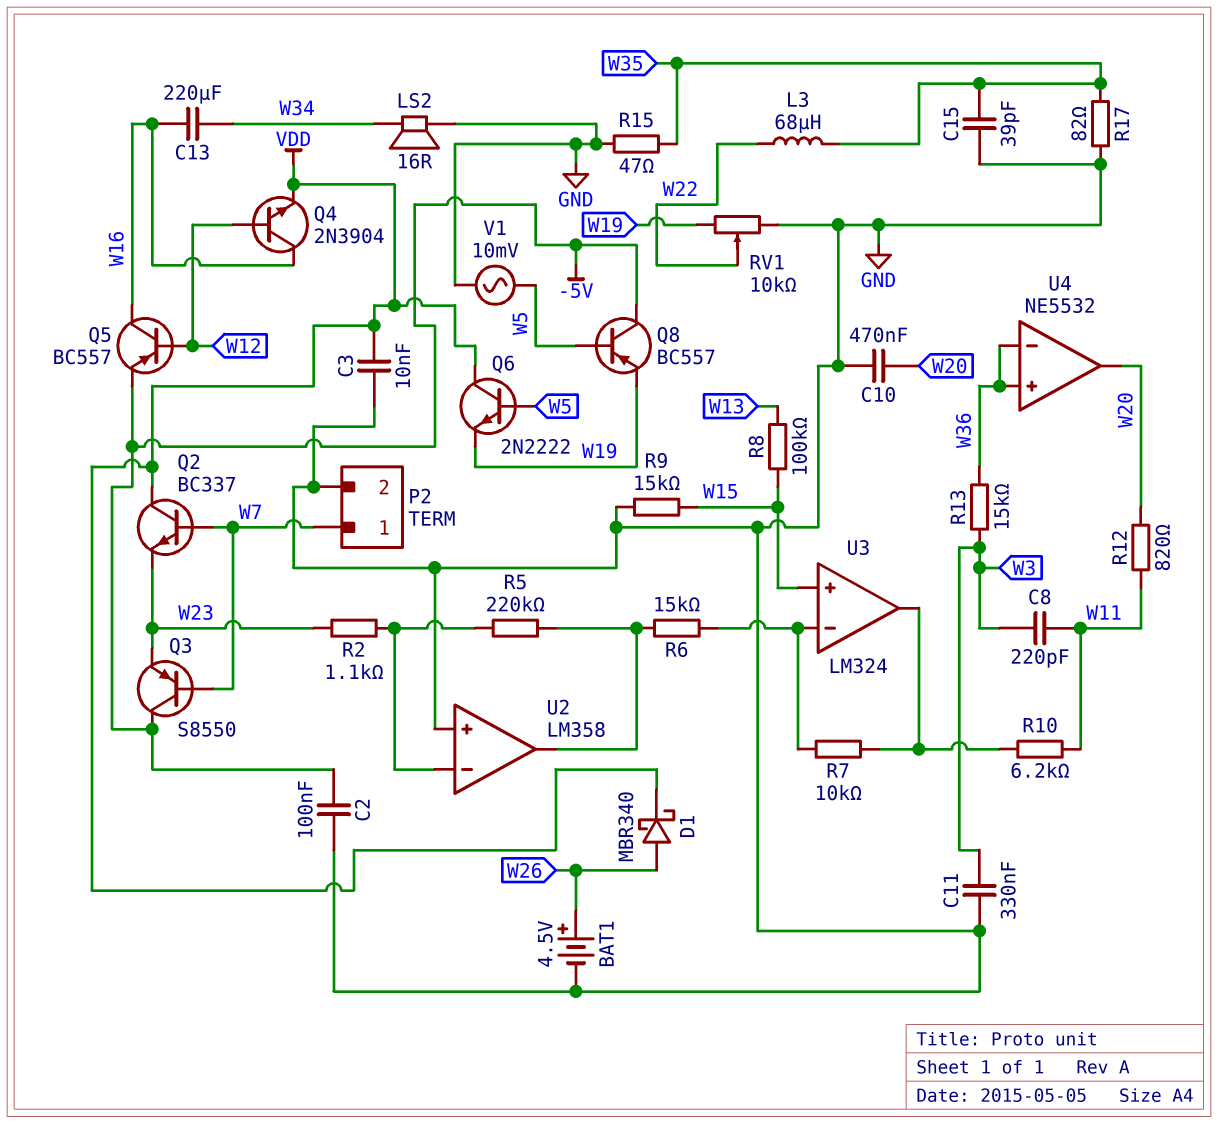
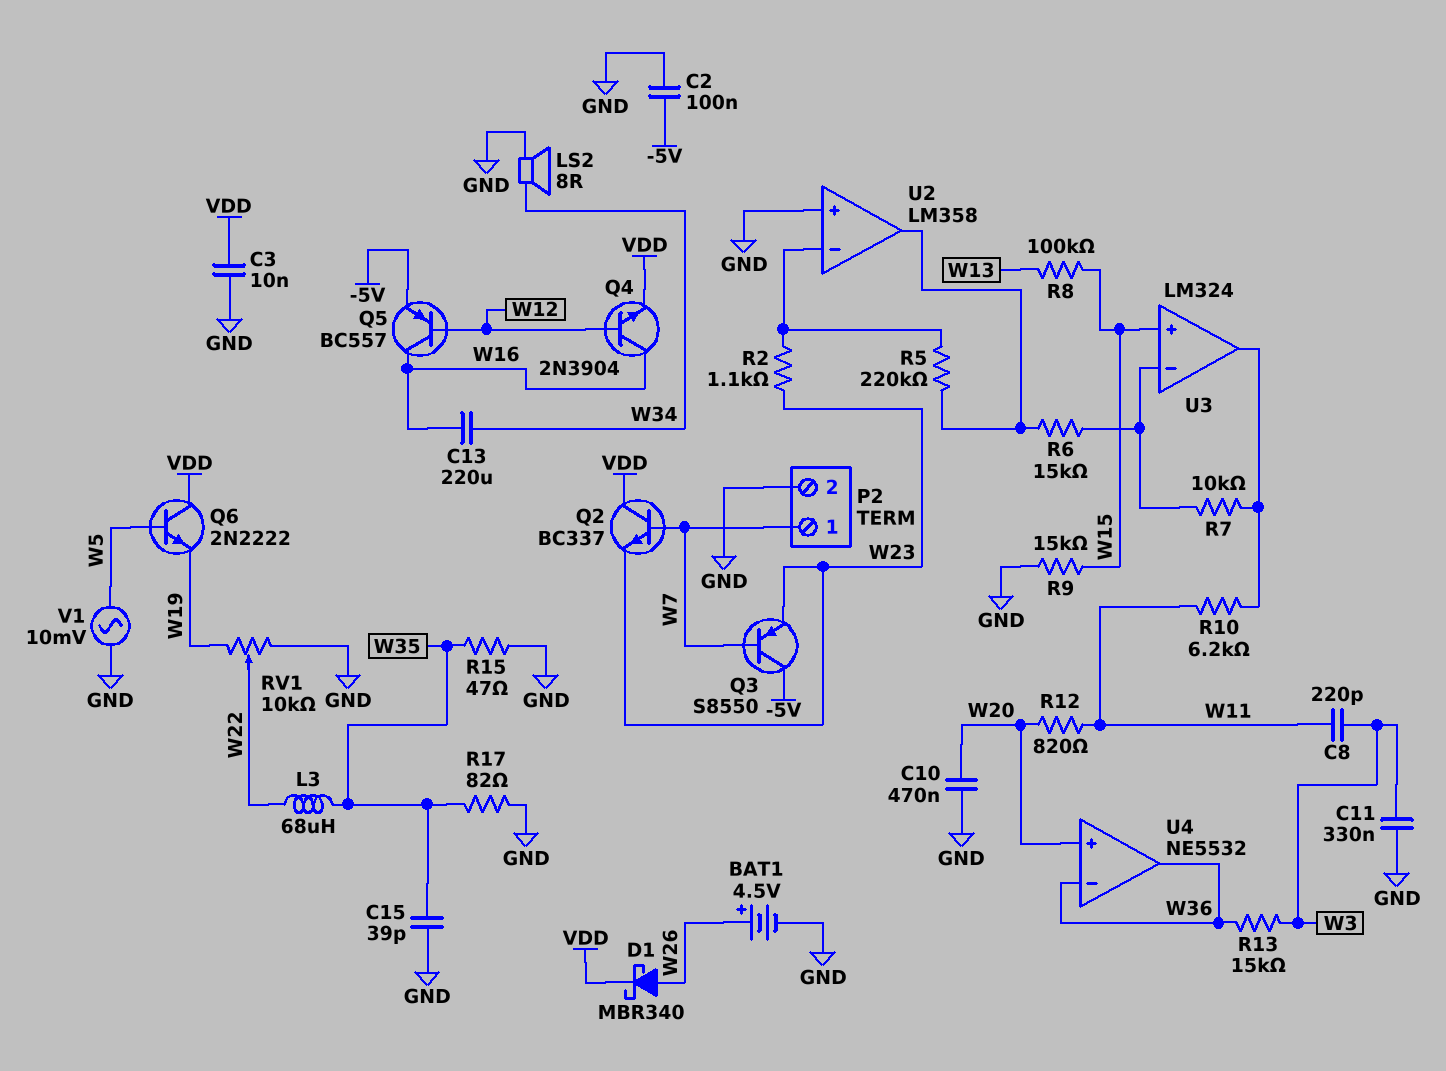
LS2: speaker 16R (GND, W34) -> speaker 8R (GND, W34)
Q8: PNP BC557 (B W5, C -5V, E W19) -> none
U4 pin in+: W36 -> W20
U4 pin out: W20 -> W36

